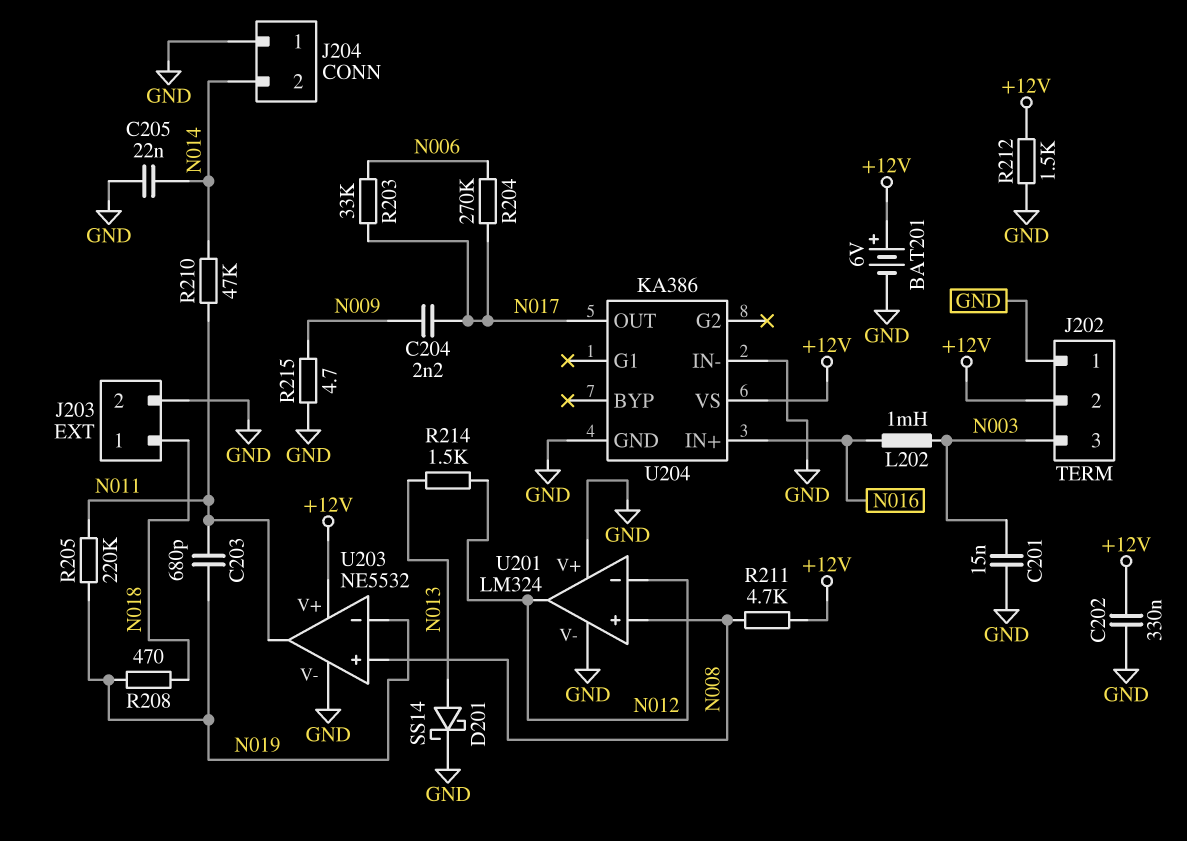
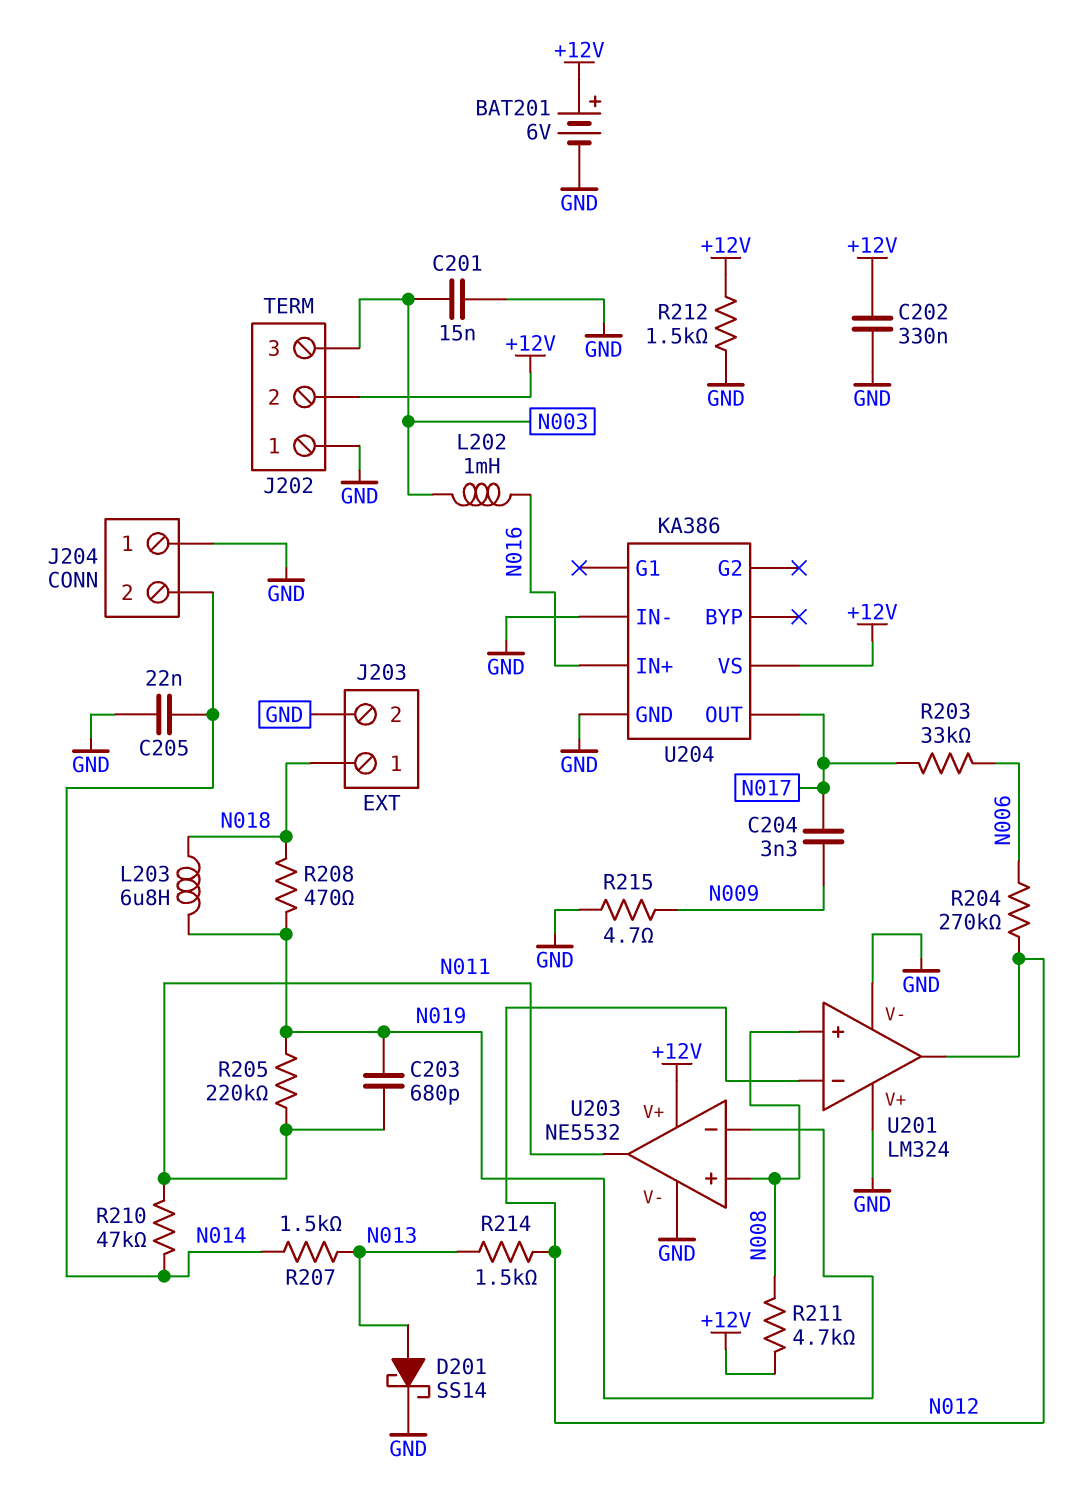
C204: 2.2nF (N009, N017) -> 3.3nF (N009, N017)
L203: none -> 6.8uH (N018, N019)
R204: 270k (N006, N017) -> 270k (N006, N012)
R207: none -> 1.5k (N013, N014)

